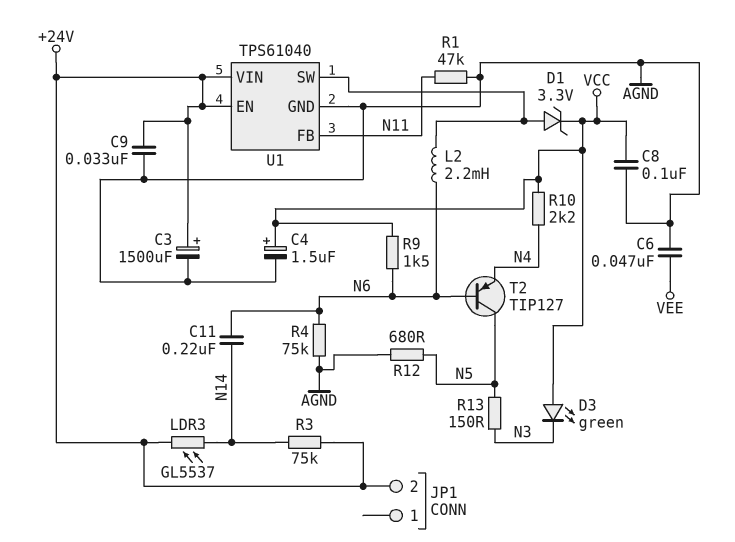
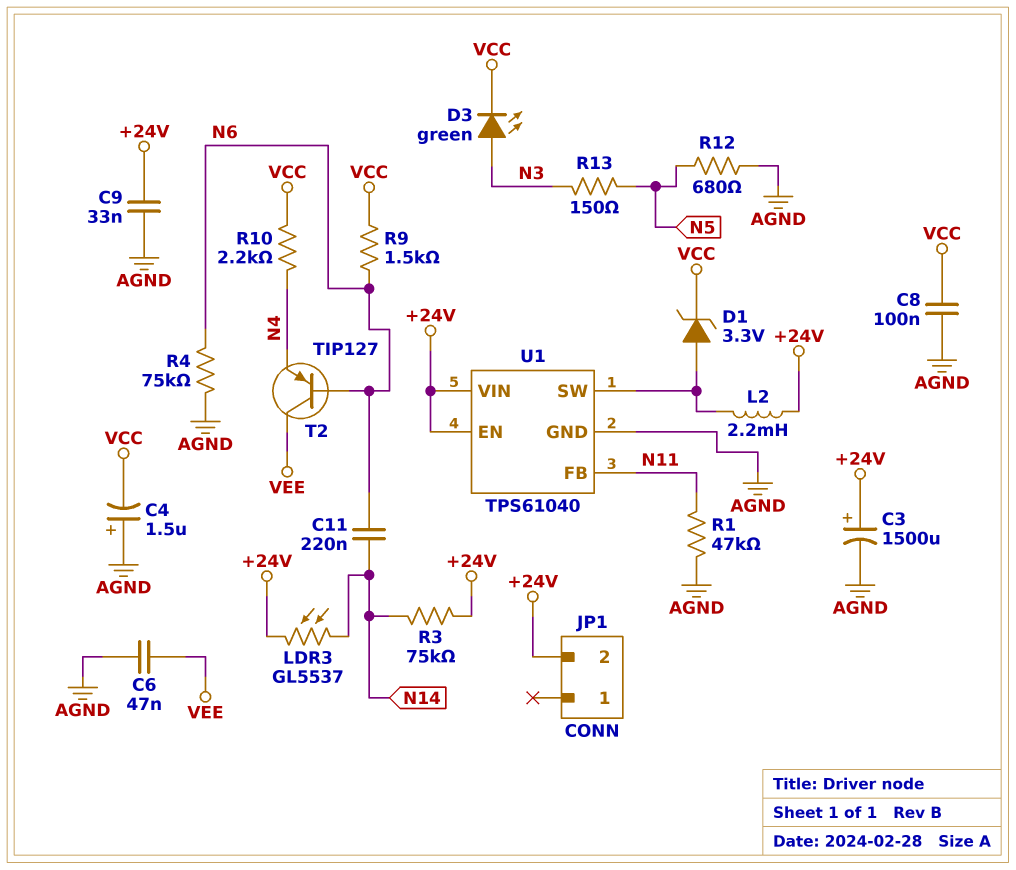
C4: 1.5uF (plus VCC, minus AGND) -> 1.5uF (plus AGND, minus VCC)
D3: LED green (A VCC, K N3) -> LED green (A N3, K VCC)
L2: 2.2mH (N6, U1/SW) -> 2.2mH (+24V, U1/SW)
T2: PNP TIP127 (B N6, C N5, E N4) -> PNP TIP127 (B N6, C VEE, E N4)

